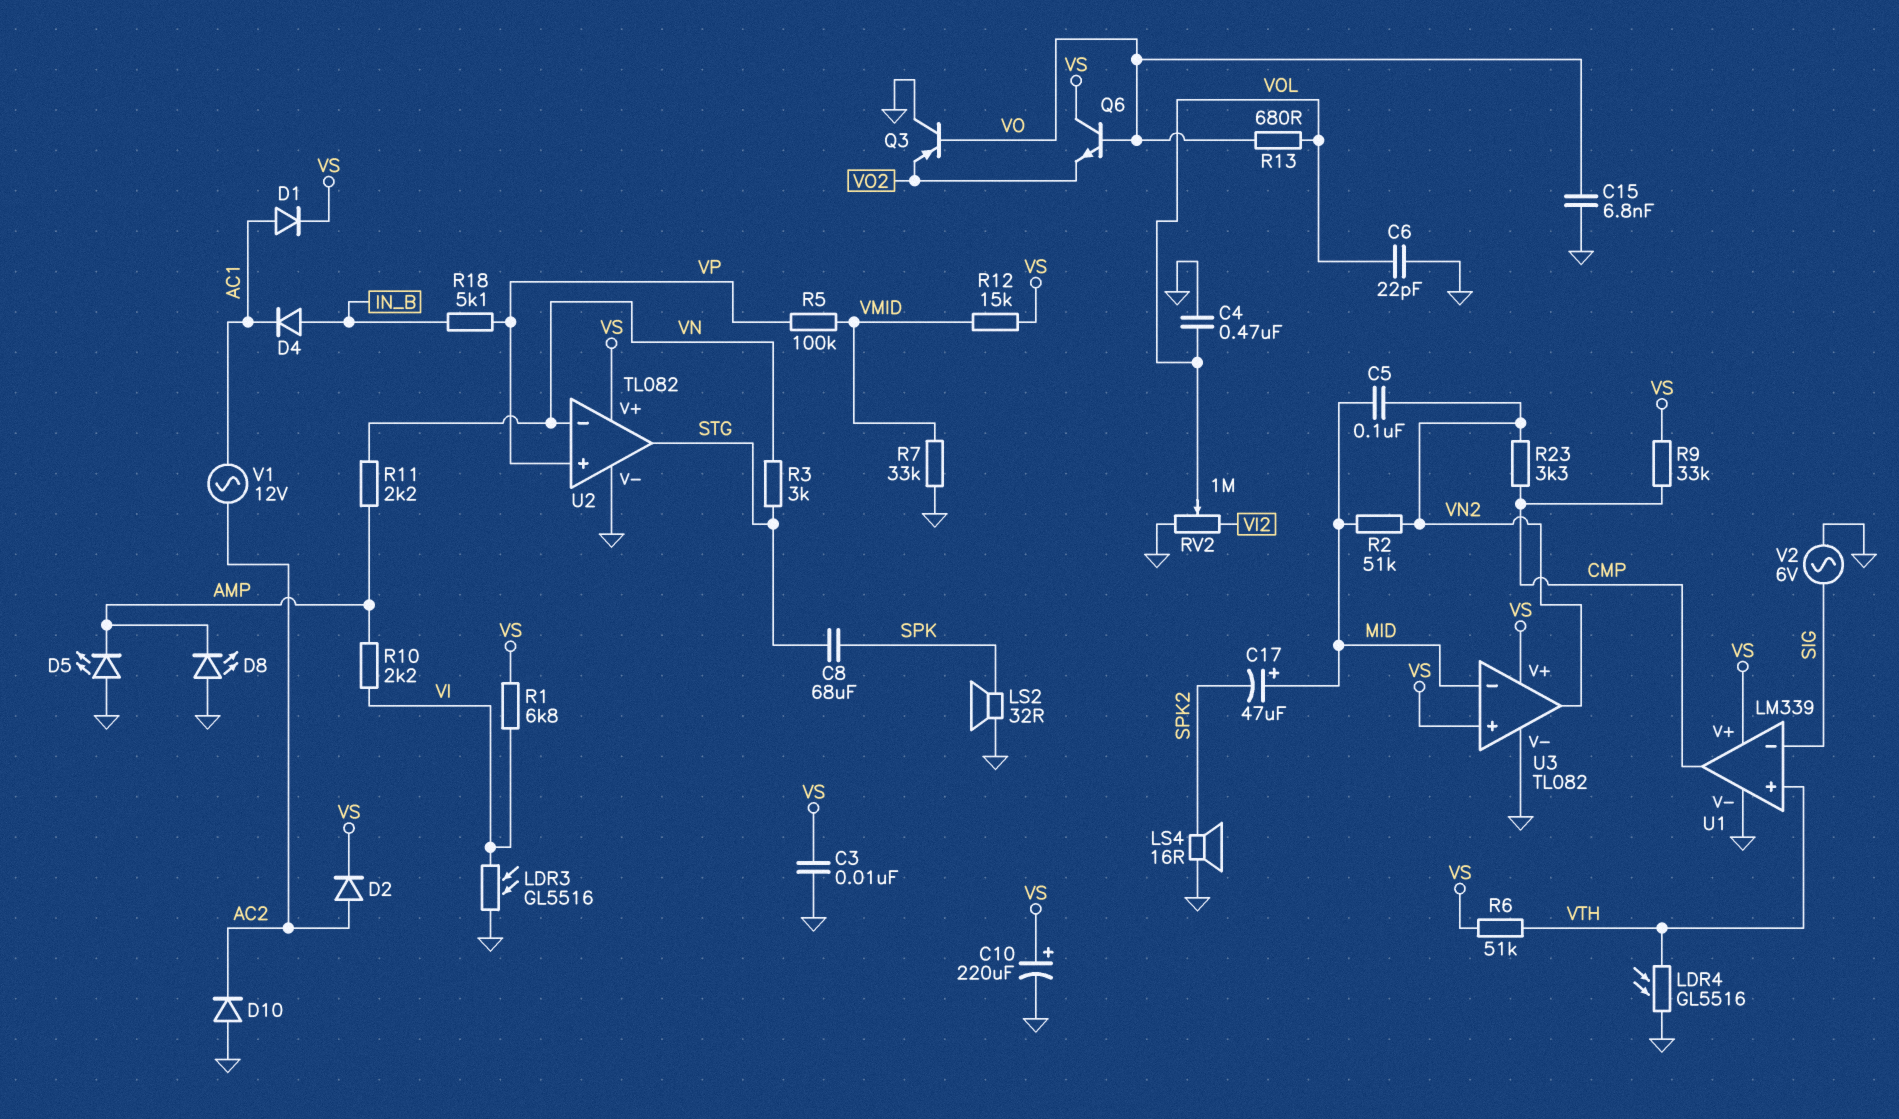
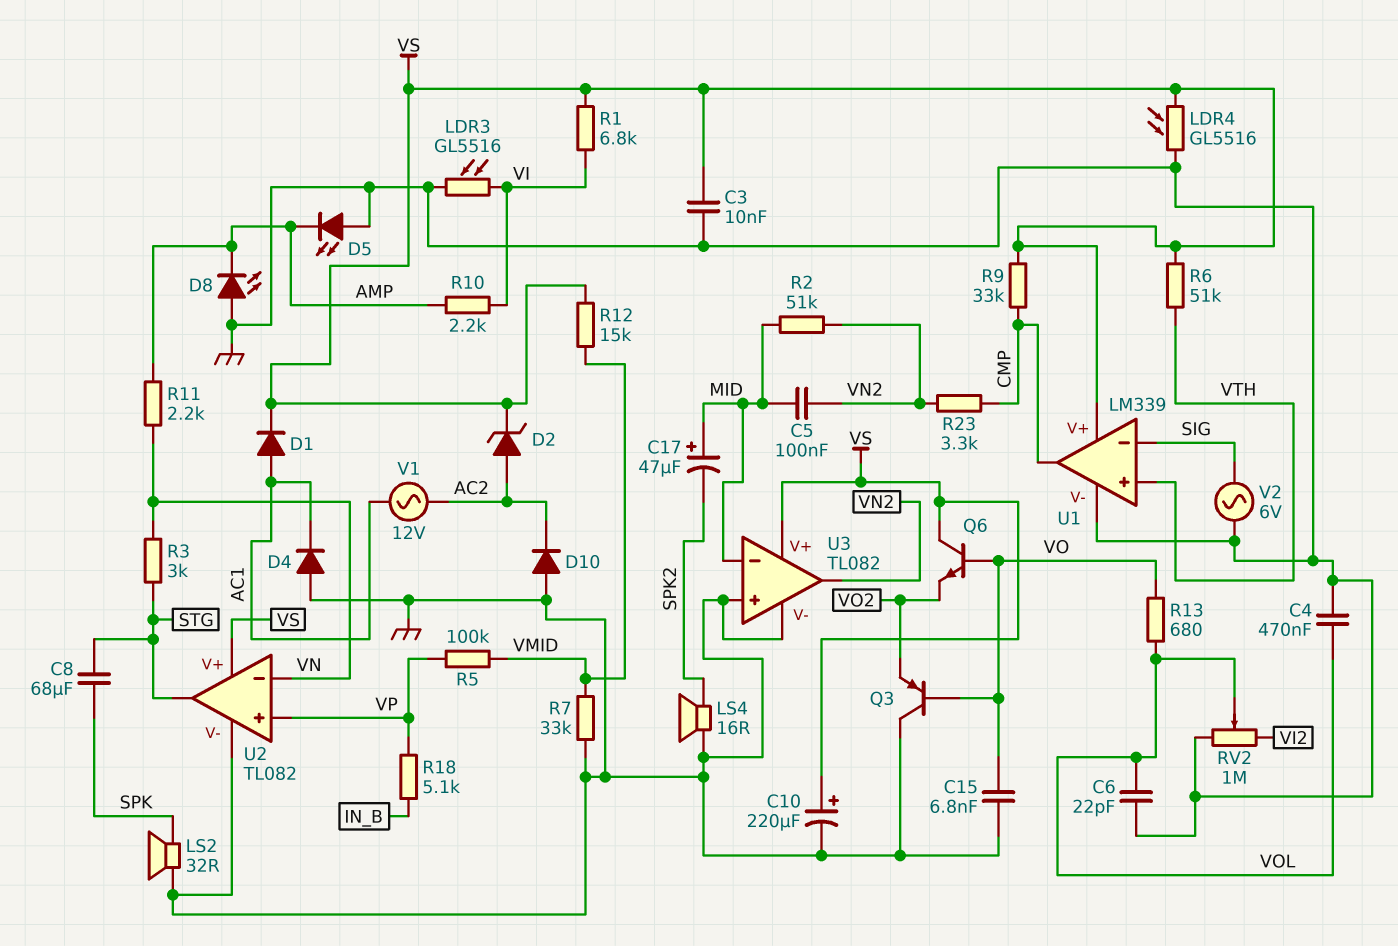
D2: diode (A AC2, K VS) -> zener (A AC2, K VS)
D4: diode (A IN_B, K AC1) -> diode (A GND, K AC1)
LDR4: GL5516 (GND, VTH) -> GL5516 (GND, VS)
U3 pin in+: VS -> GND

